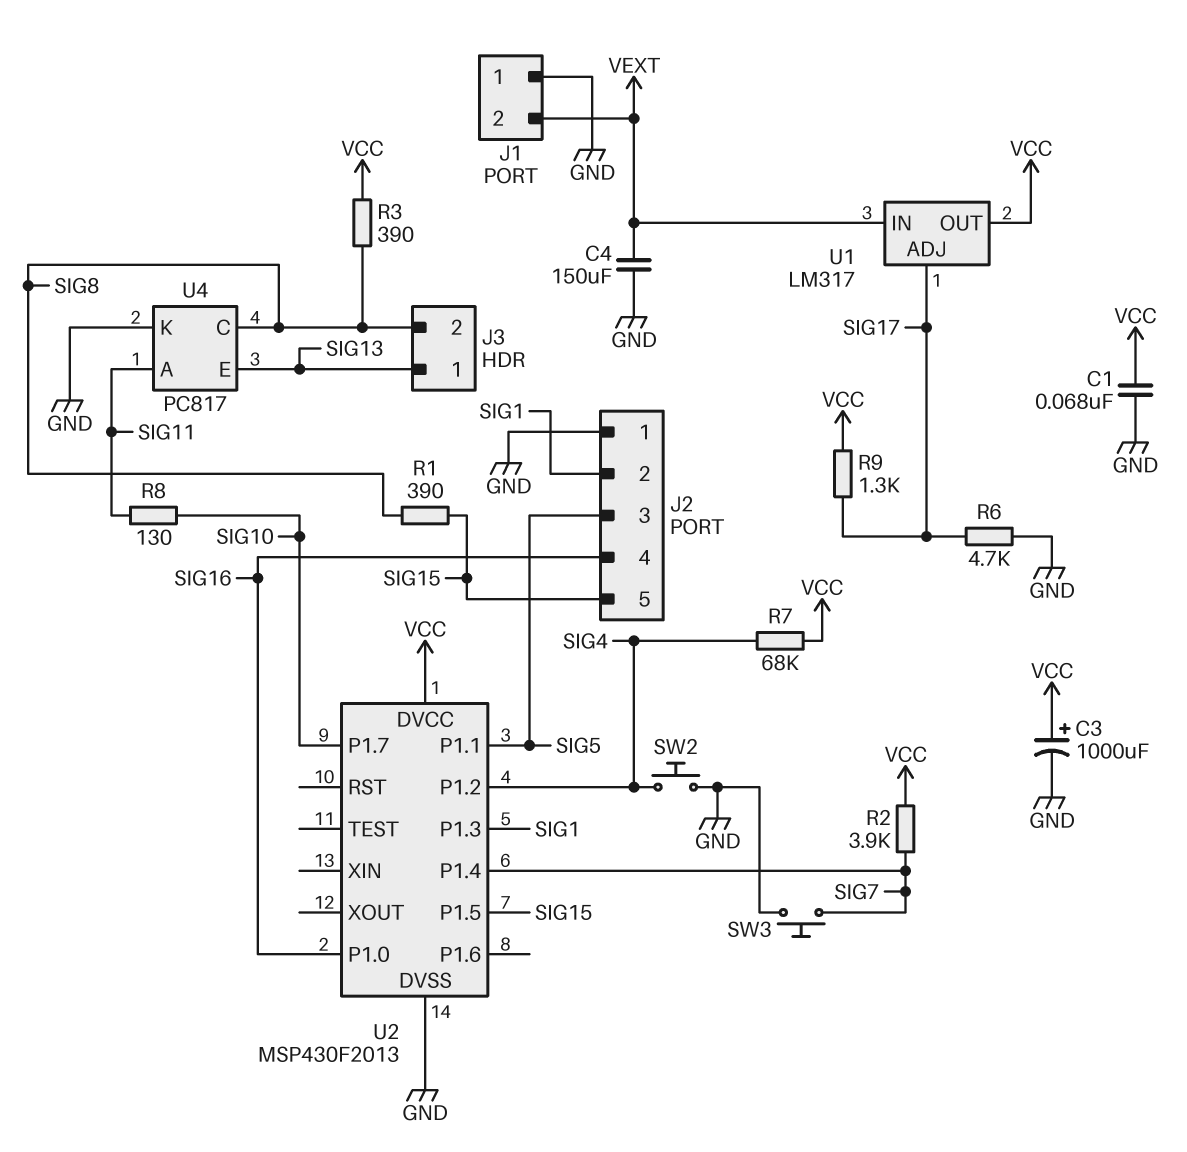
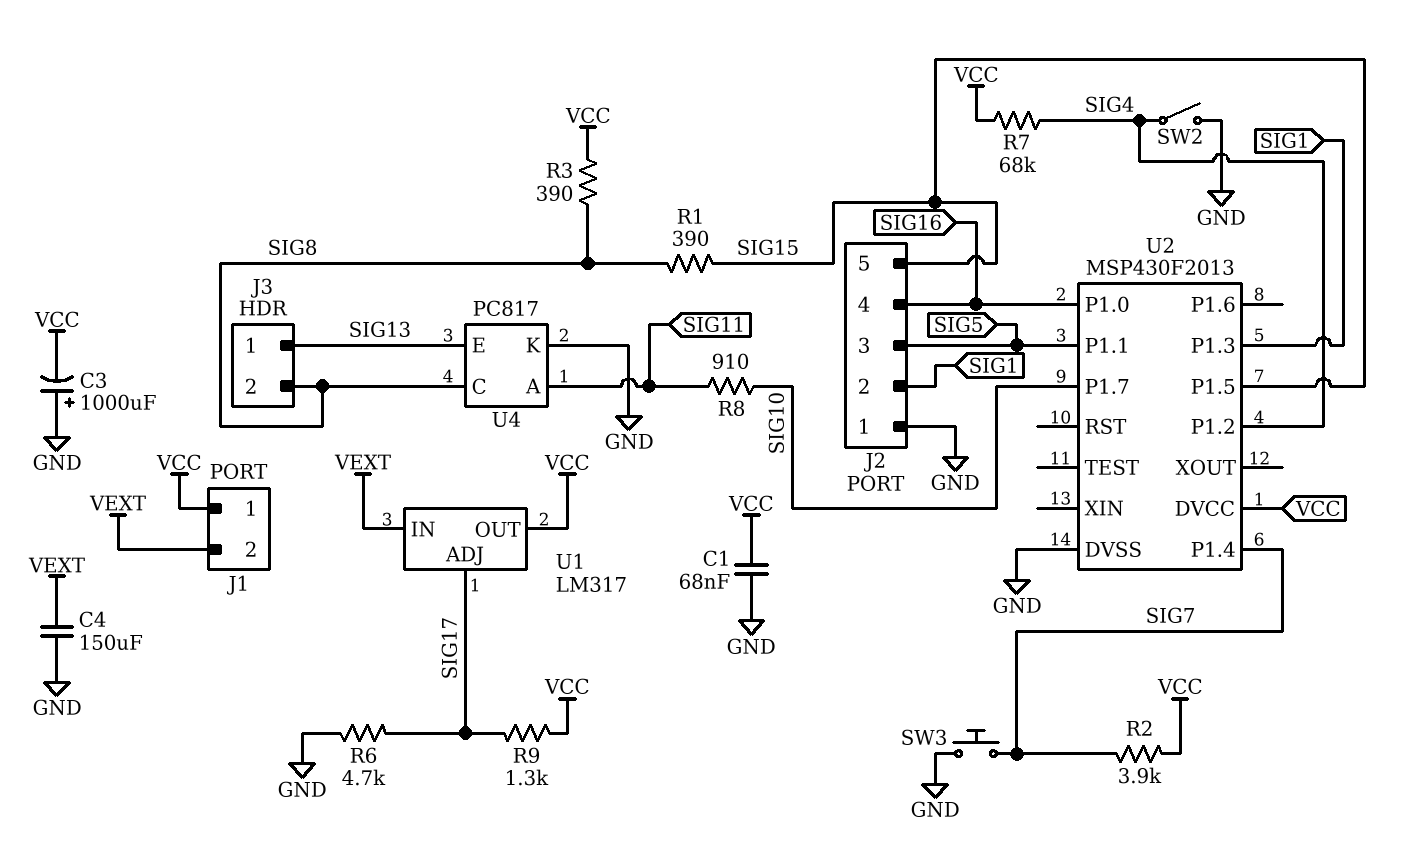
C3: 1000uF (plus VCC, minus GND) -> 1000uF (plus GND, minus VCC)
J1 pin 1: GND -> VCC
R8: 130 (SIG10, SIG11) -> 910 (SIG10, SIG11)
SW2: button (GND, SIG4) -> switch (GND, SIG4)

